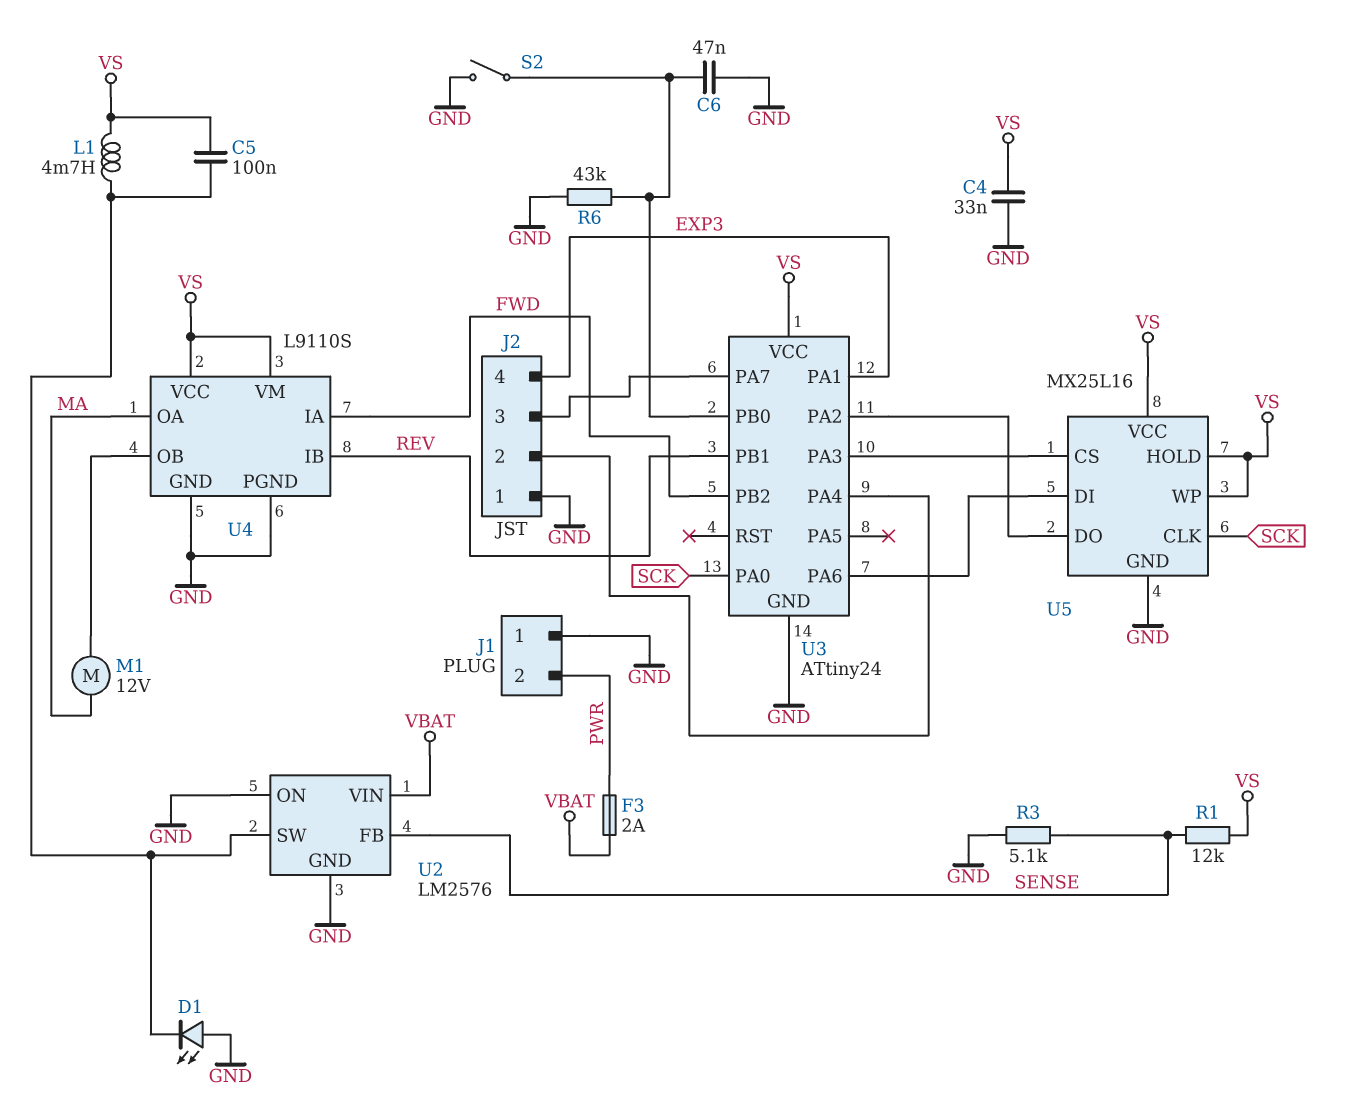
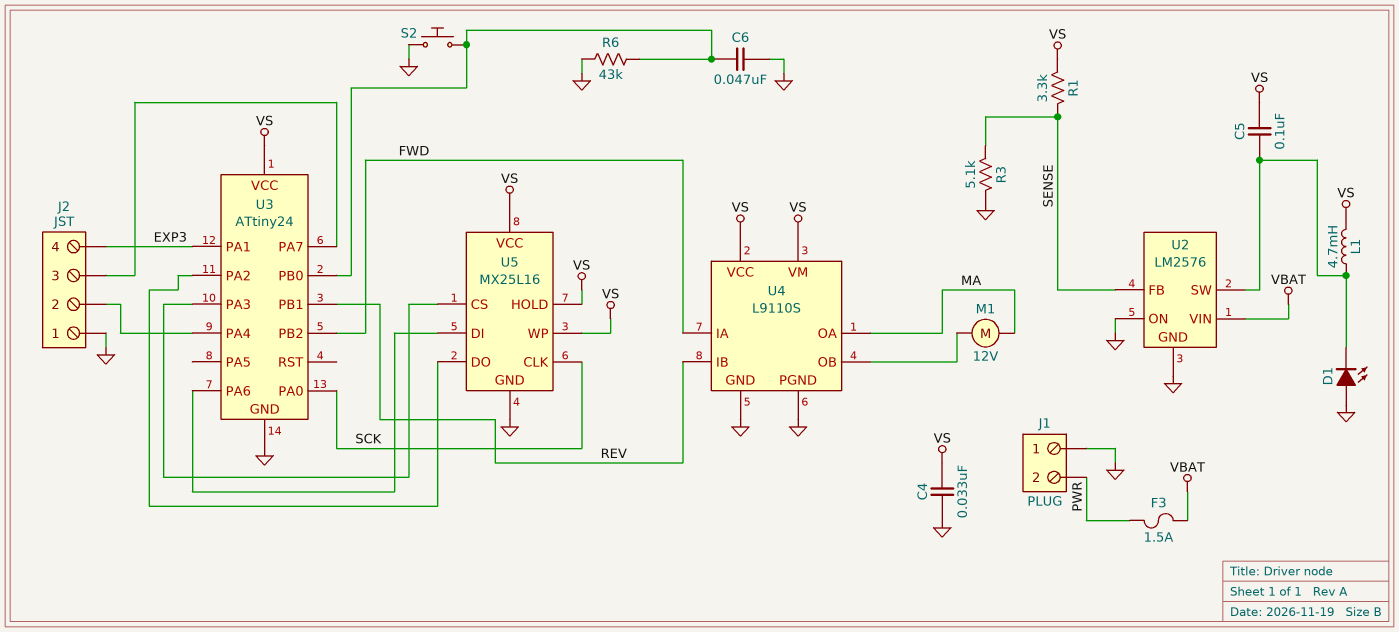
F3: 2A (PWR, VBAT) -> 1.5A (PWR, VBAT)
R1: 12k (SENSE, VS) -> 3.3k (SENSE, VS)
S2: switch (GND, U3/PB0) -> button (GND, U3/PB0)

